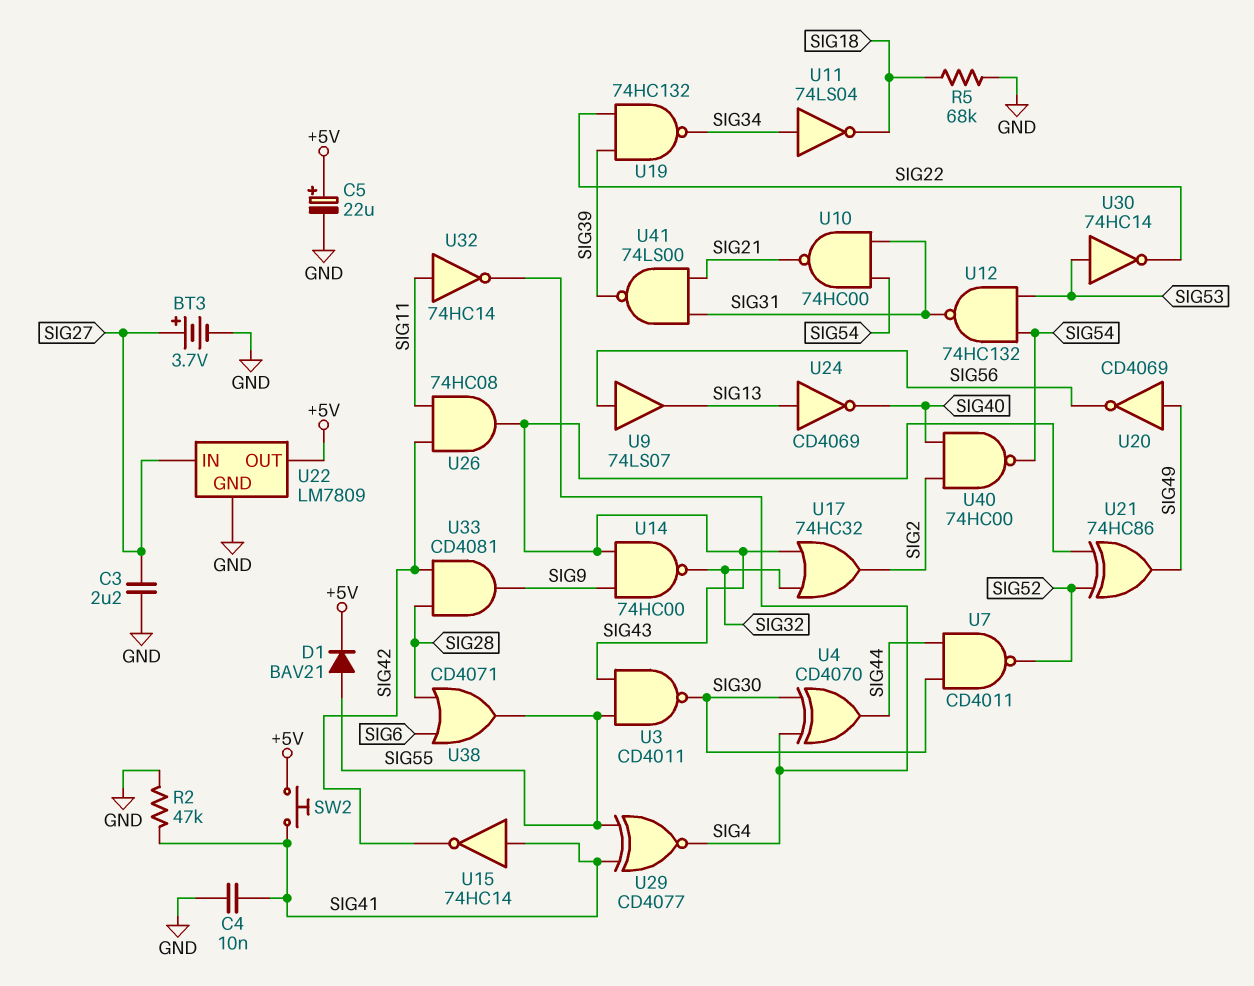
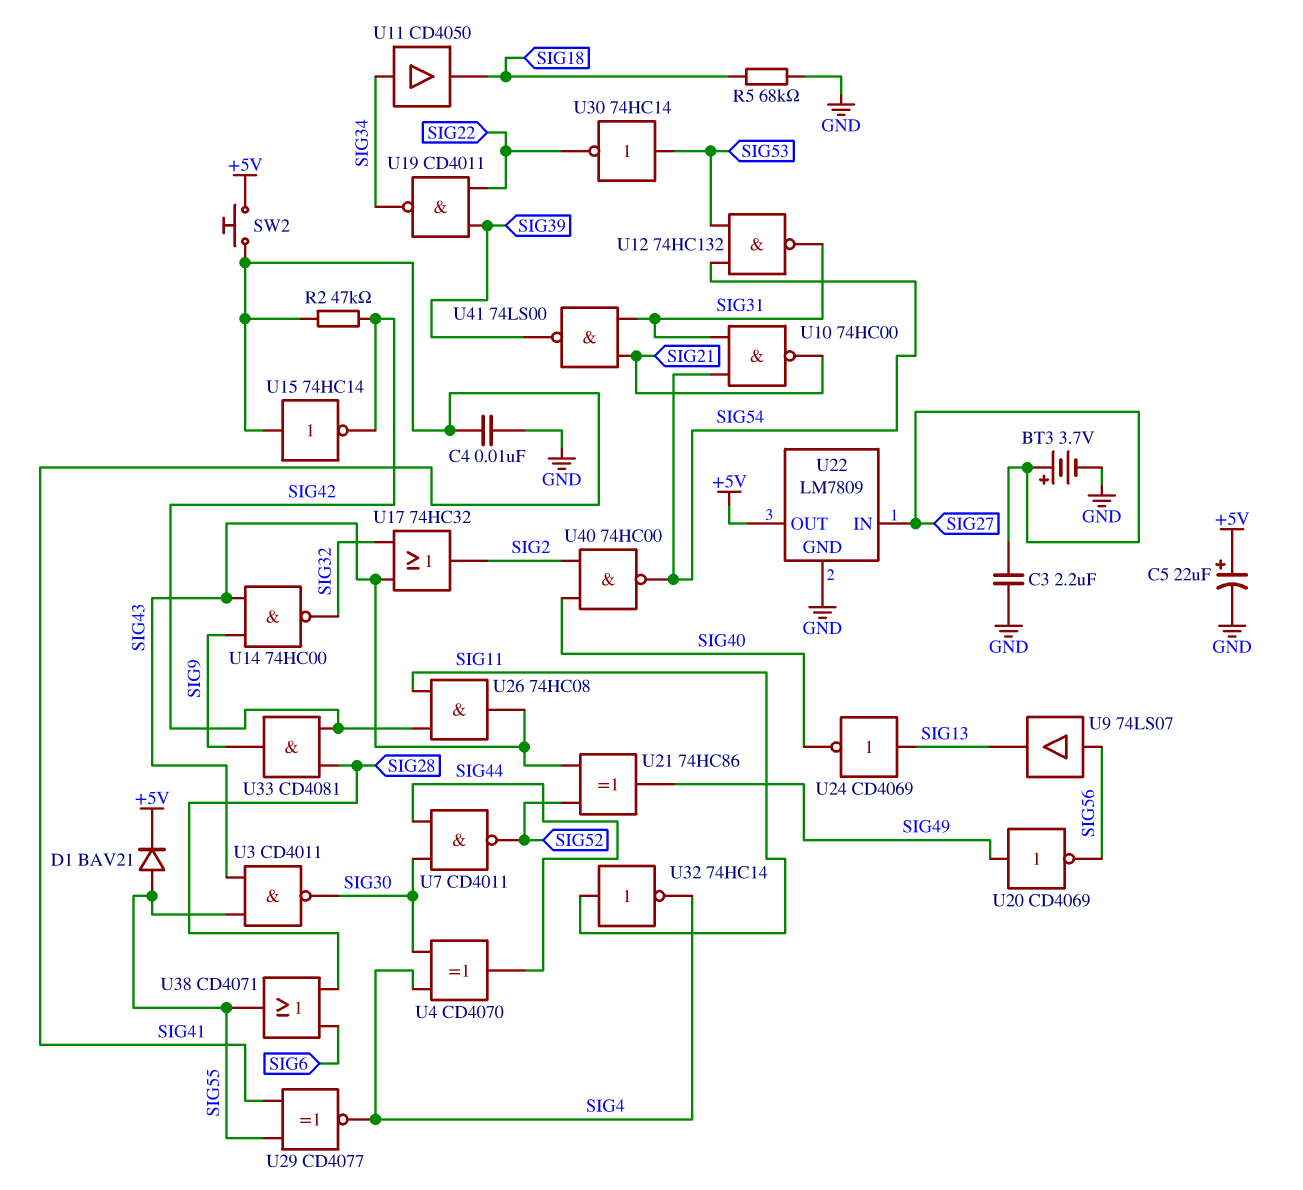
R2: 47k (GND, SIG41) -> 47k (SIG41, SIG42)
U11: NOT 74LS04 (in SIG34, out SIG18) -> buffer CD4050 (in SIG34, out SIG18)
U19: NAND 74HC132 (in SIG22, in SIG39, out SIG34) -> NAND CD4011 (in SIG22, in SIG39, out SIG34)

